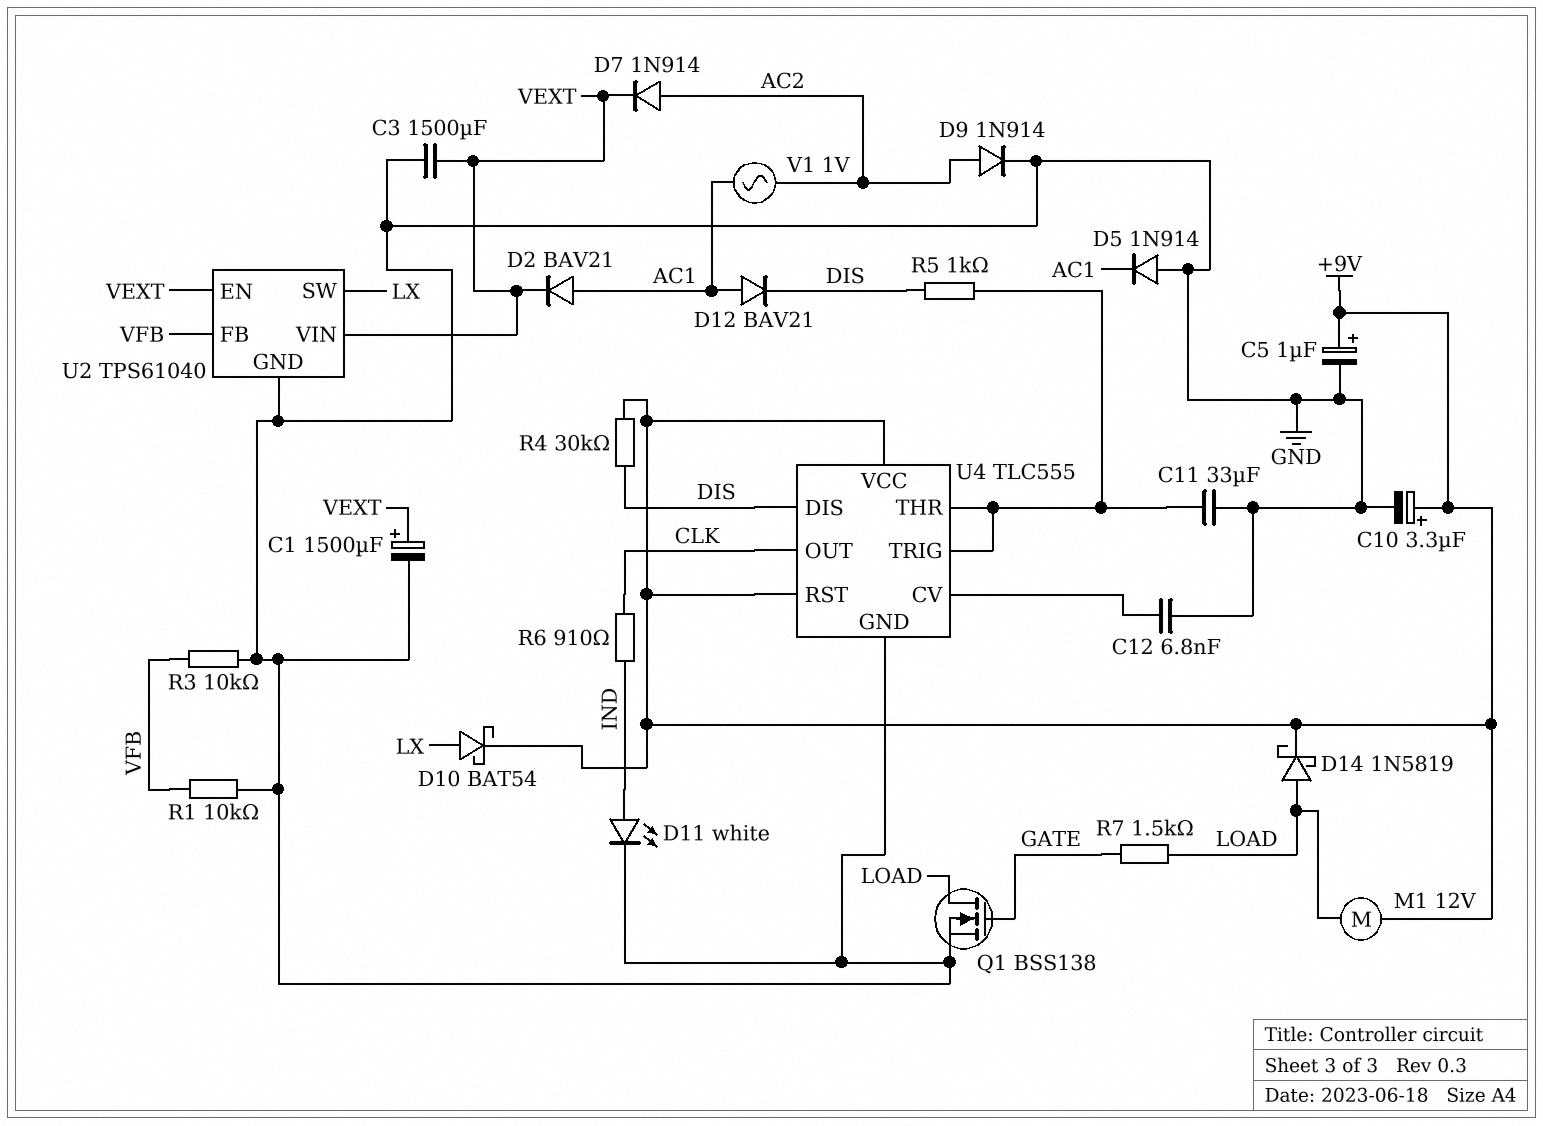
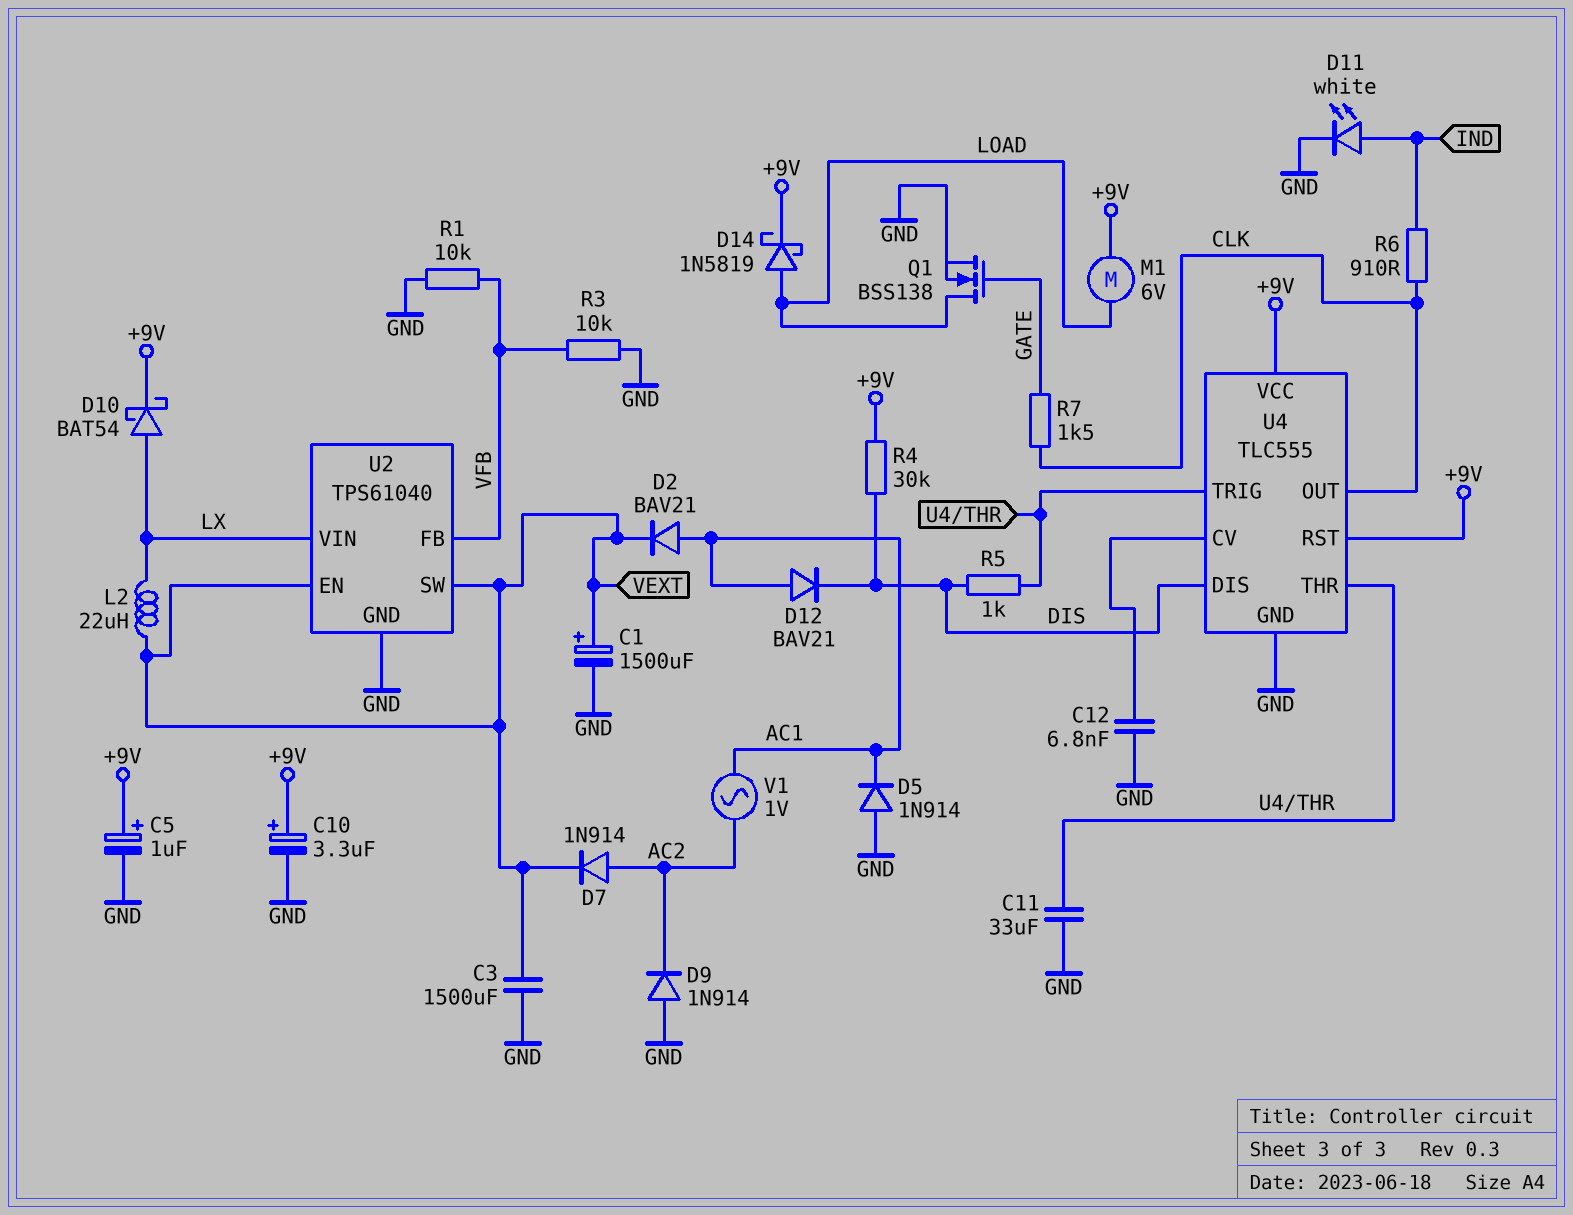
D9: diode 1N914 (A AC2, K GND) -> diode 1N914 (A GND, K AC2)
L2: none -> 22uH (LX, VEXT)
M1: motor 12V (+9V, LOAD) -> motor 6V (+9V, LOAD)
R7: 1.5k (GATE, LOAD) -> 1.5k (CLK, GATE)
U2 pin SW: LX -> VEXT
U2 pin VIN: VEXT -> LX

